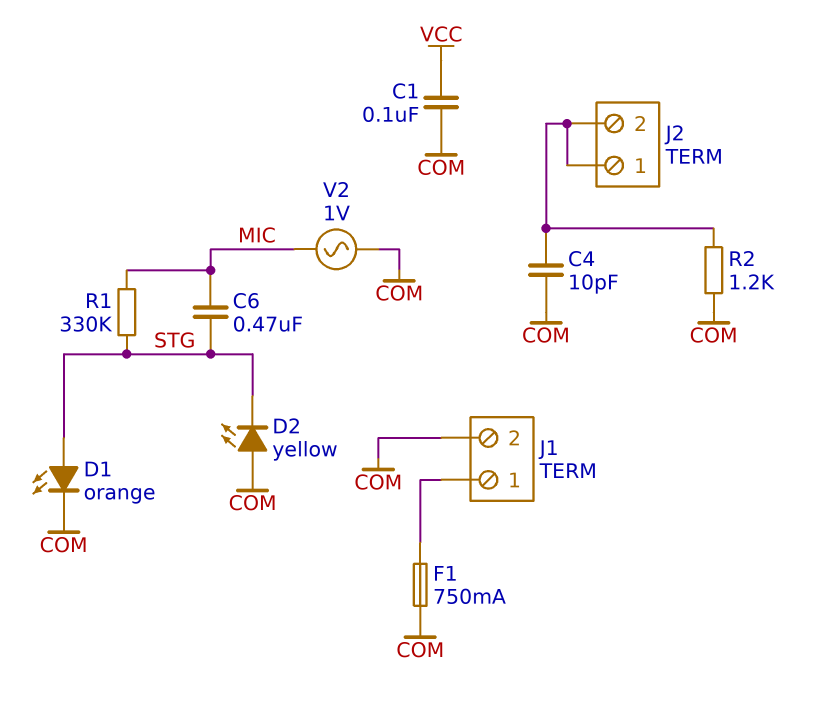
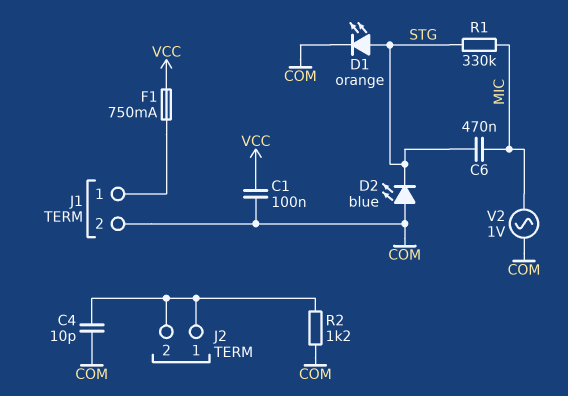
D2: LED yellow (A COM, K STG) -> LED blue (A COM, K STG)
F1: 750mA (COM, J1/1) -> 750mA (J1/1, VCC)

